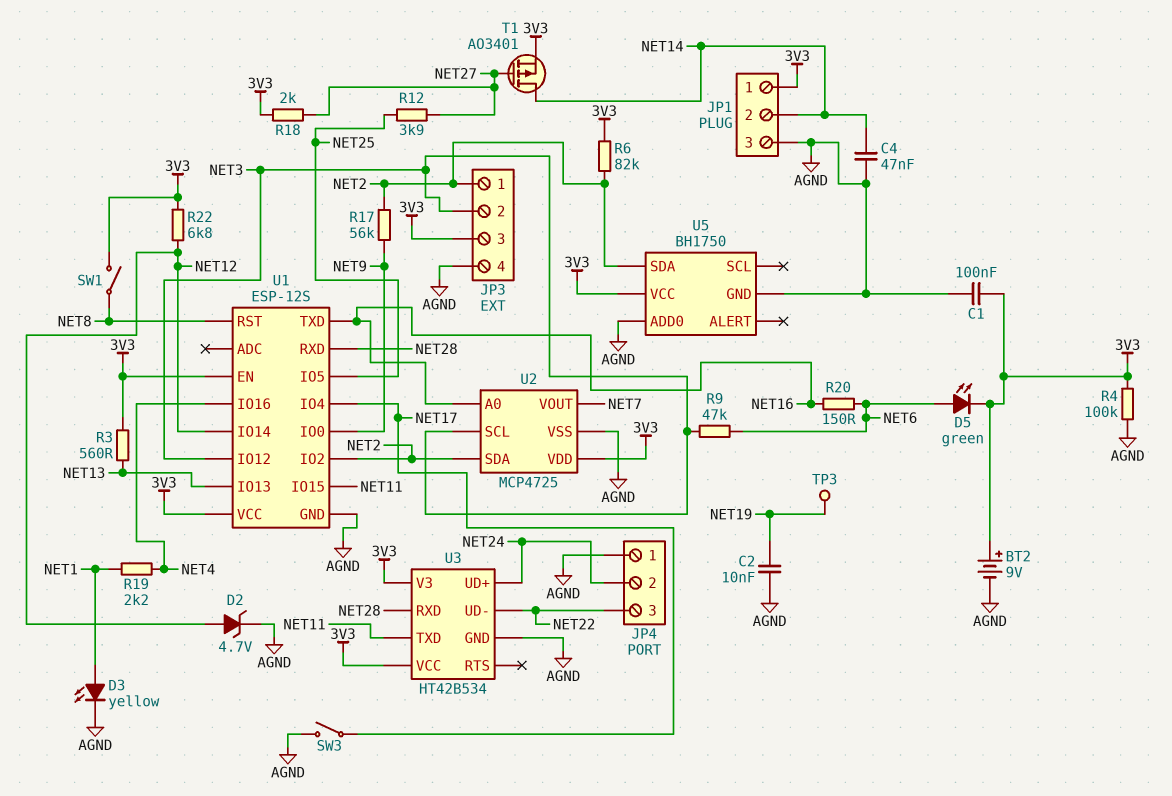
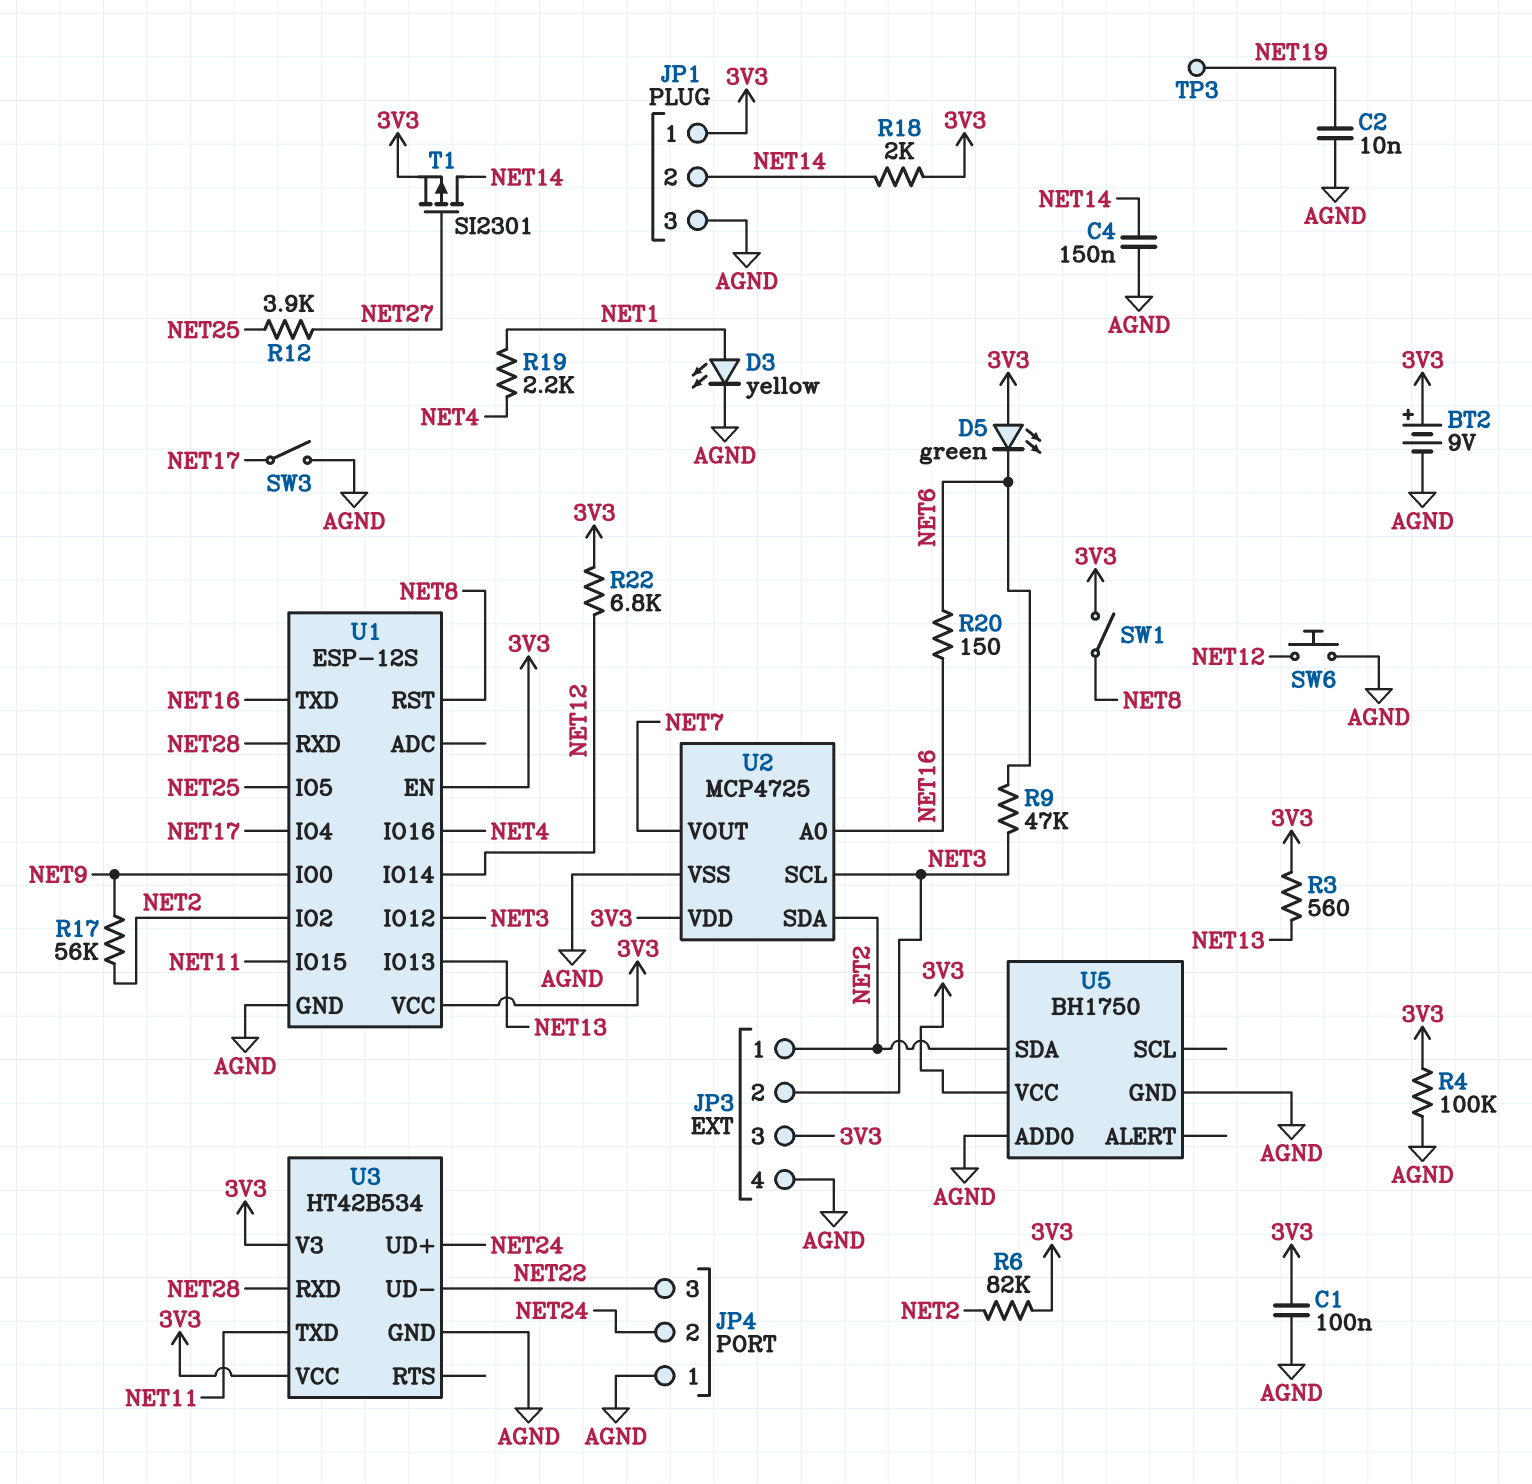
C4: 47nF (AGND, NET14) -> 150nF (AGND, NET14)
D2: zener 4.7V (A NET12, K AGND) -> none
D5: LED green (A NET6, K 3V3) -> LED green (A 3V3, K NET6)
R18: 2k (3V3, NET27) -> 2k (3V3, NET14)
SW6: none -> button (AGND, NET12)
T1: PMOS AO3401 (G NET27, D NET14, S 3V3) -> PMOS SI2301 (G NET27, D NET14, S 3V3)

